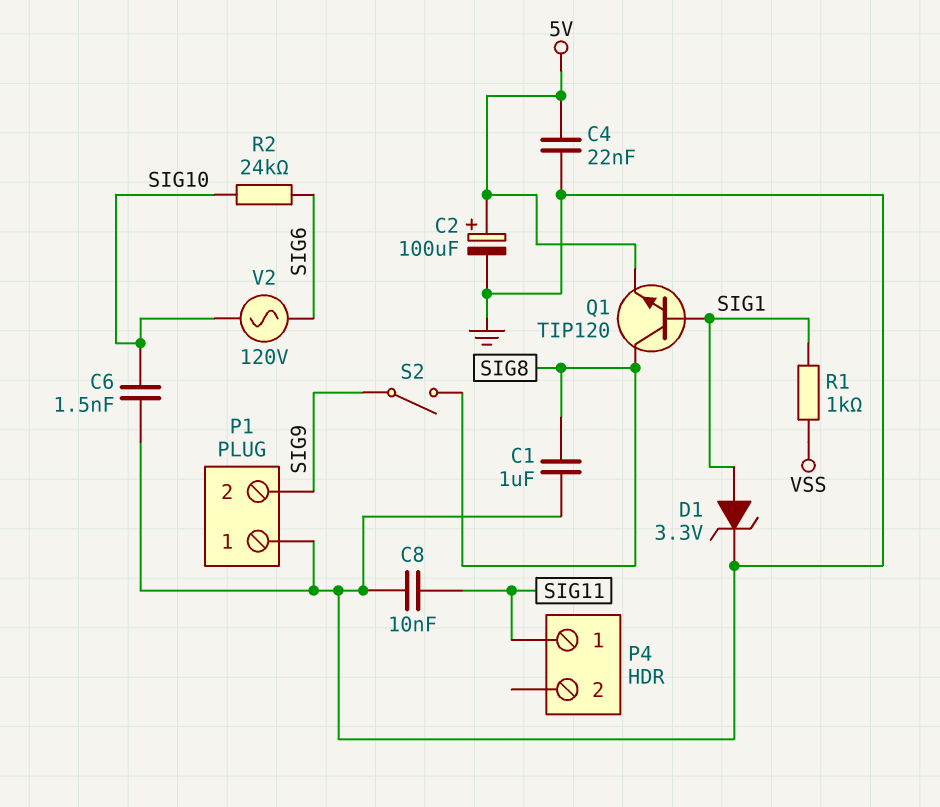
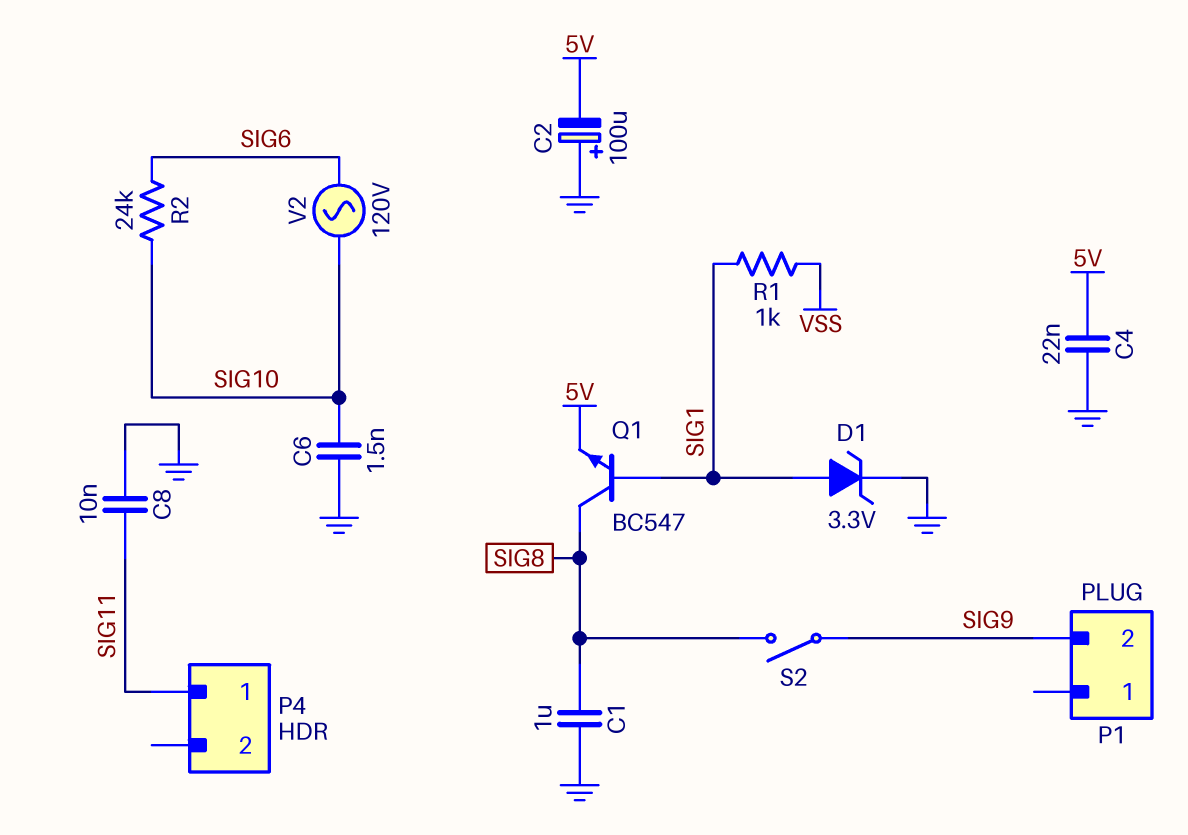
C2: 100uF (plus 5V, minus GND) -> 100uF (plus GND, minus 5V)
P1 pin 1: GND -> none
Q1: NPN TIP120 (B SIG1, C SIG8, E 5V) -> NPN BC547 (B SIG1, C SIG8, E 5V)

